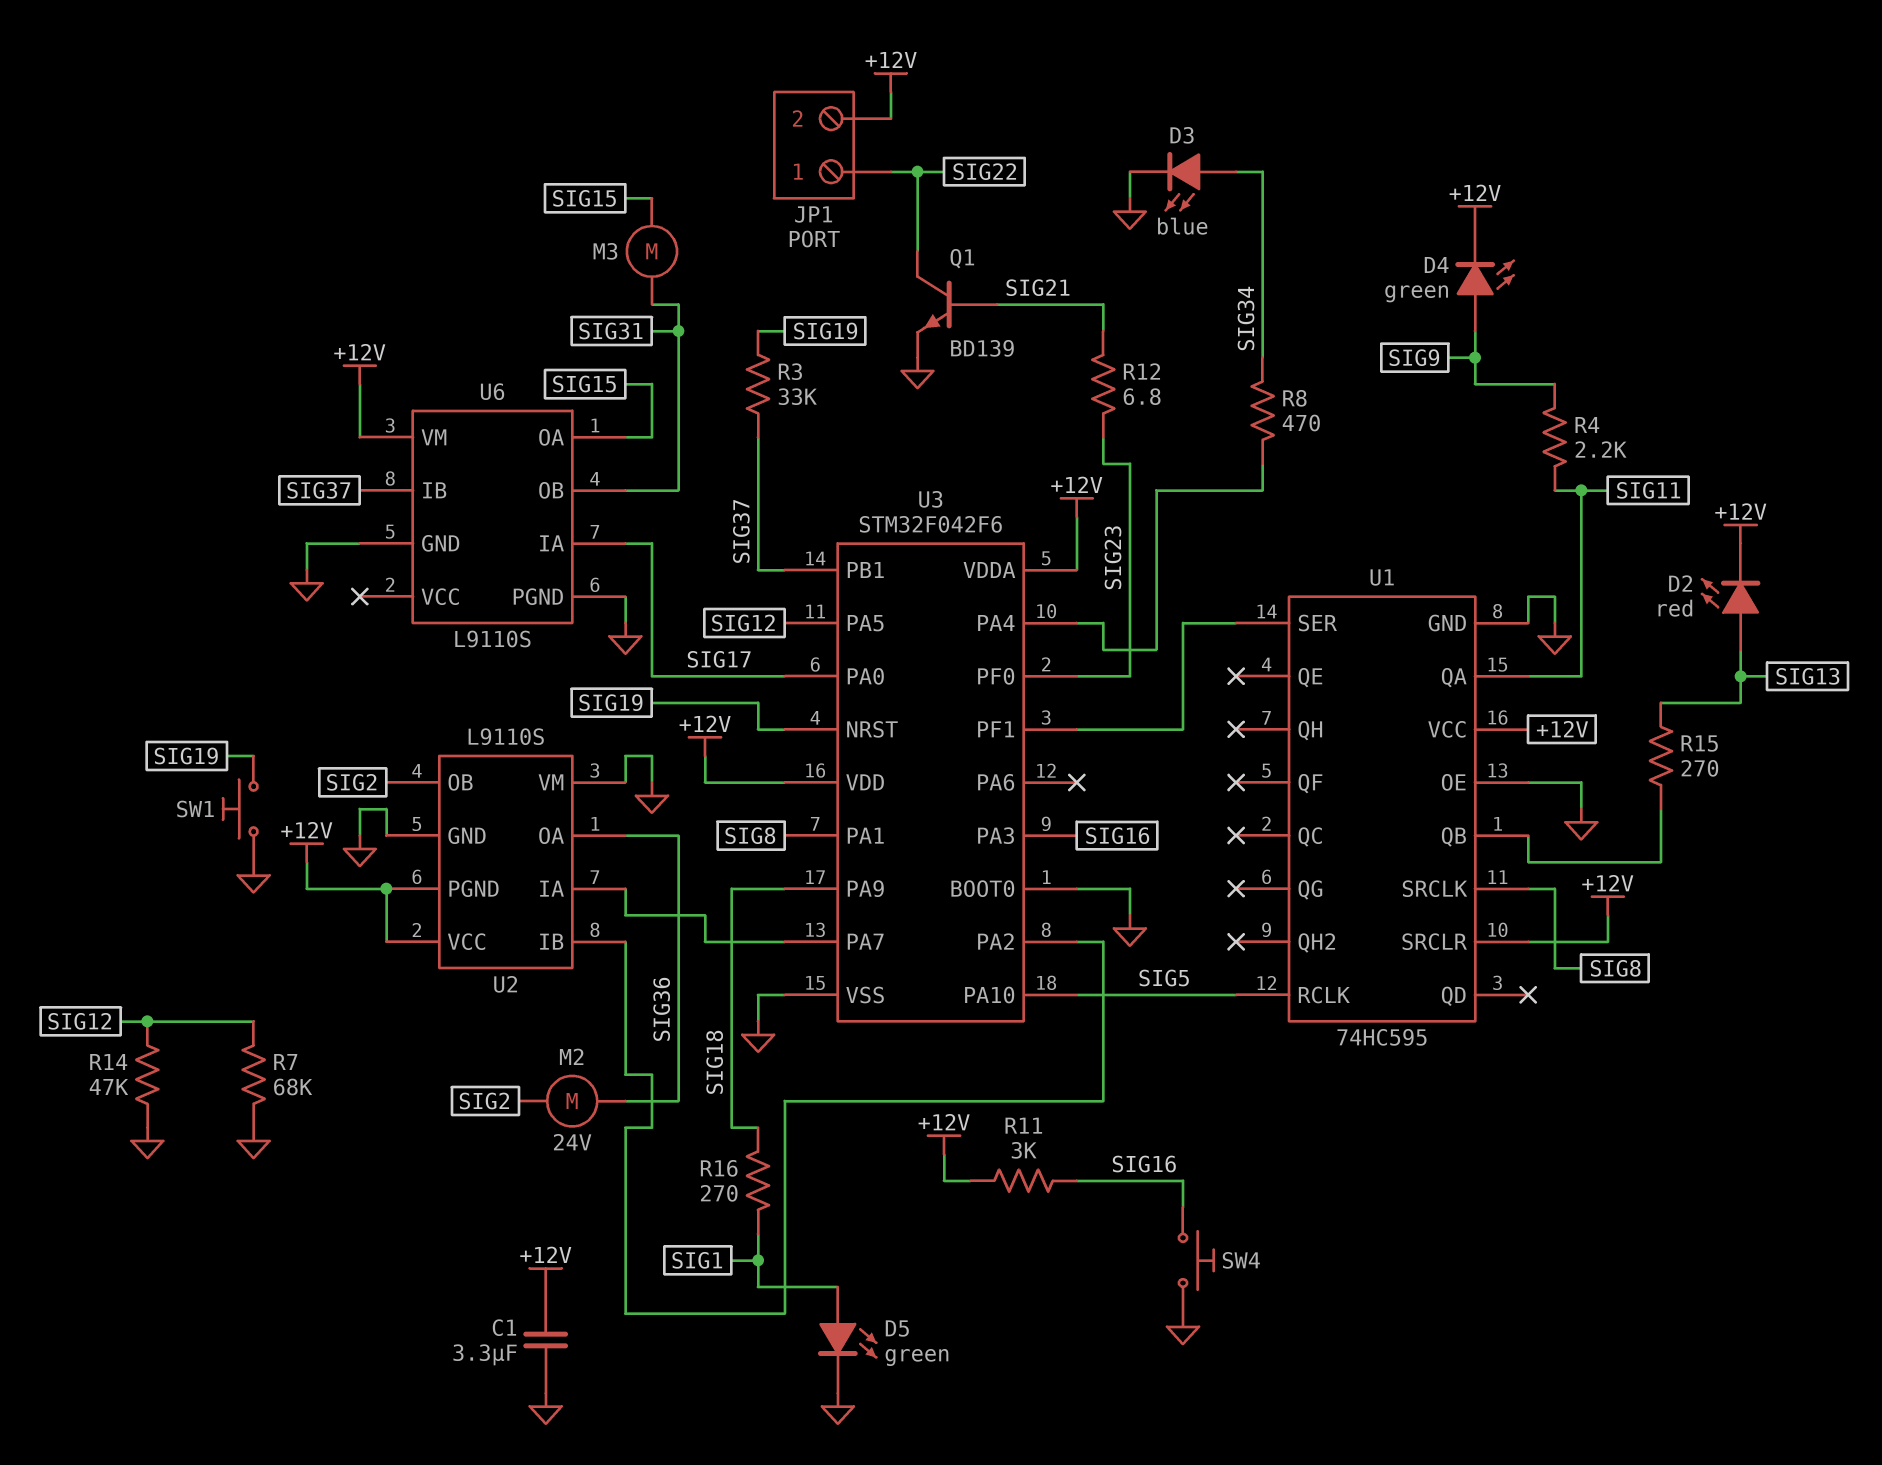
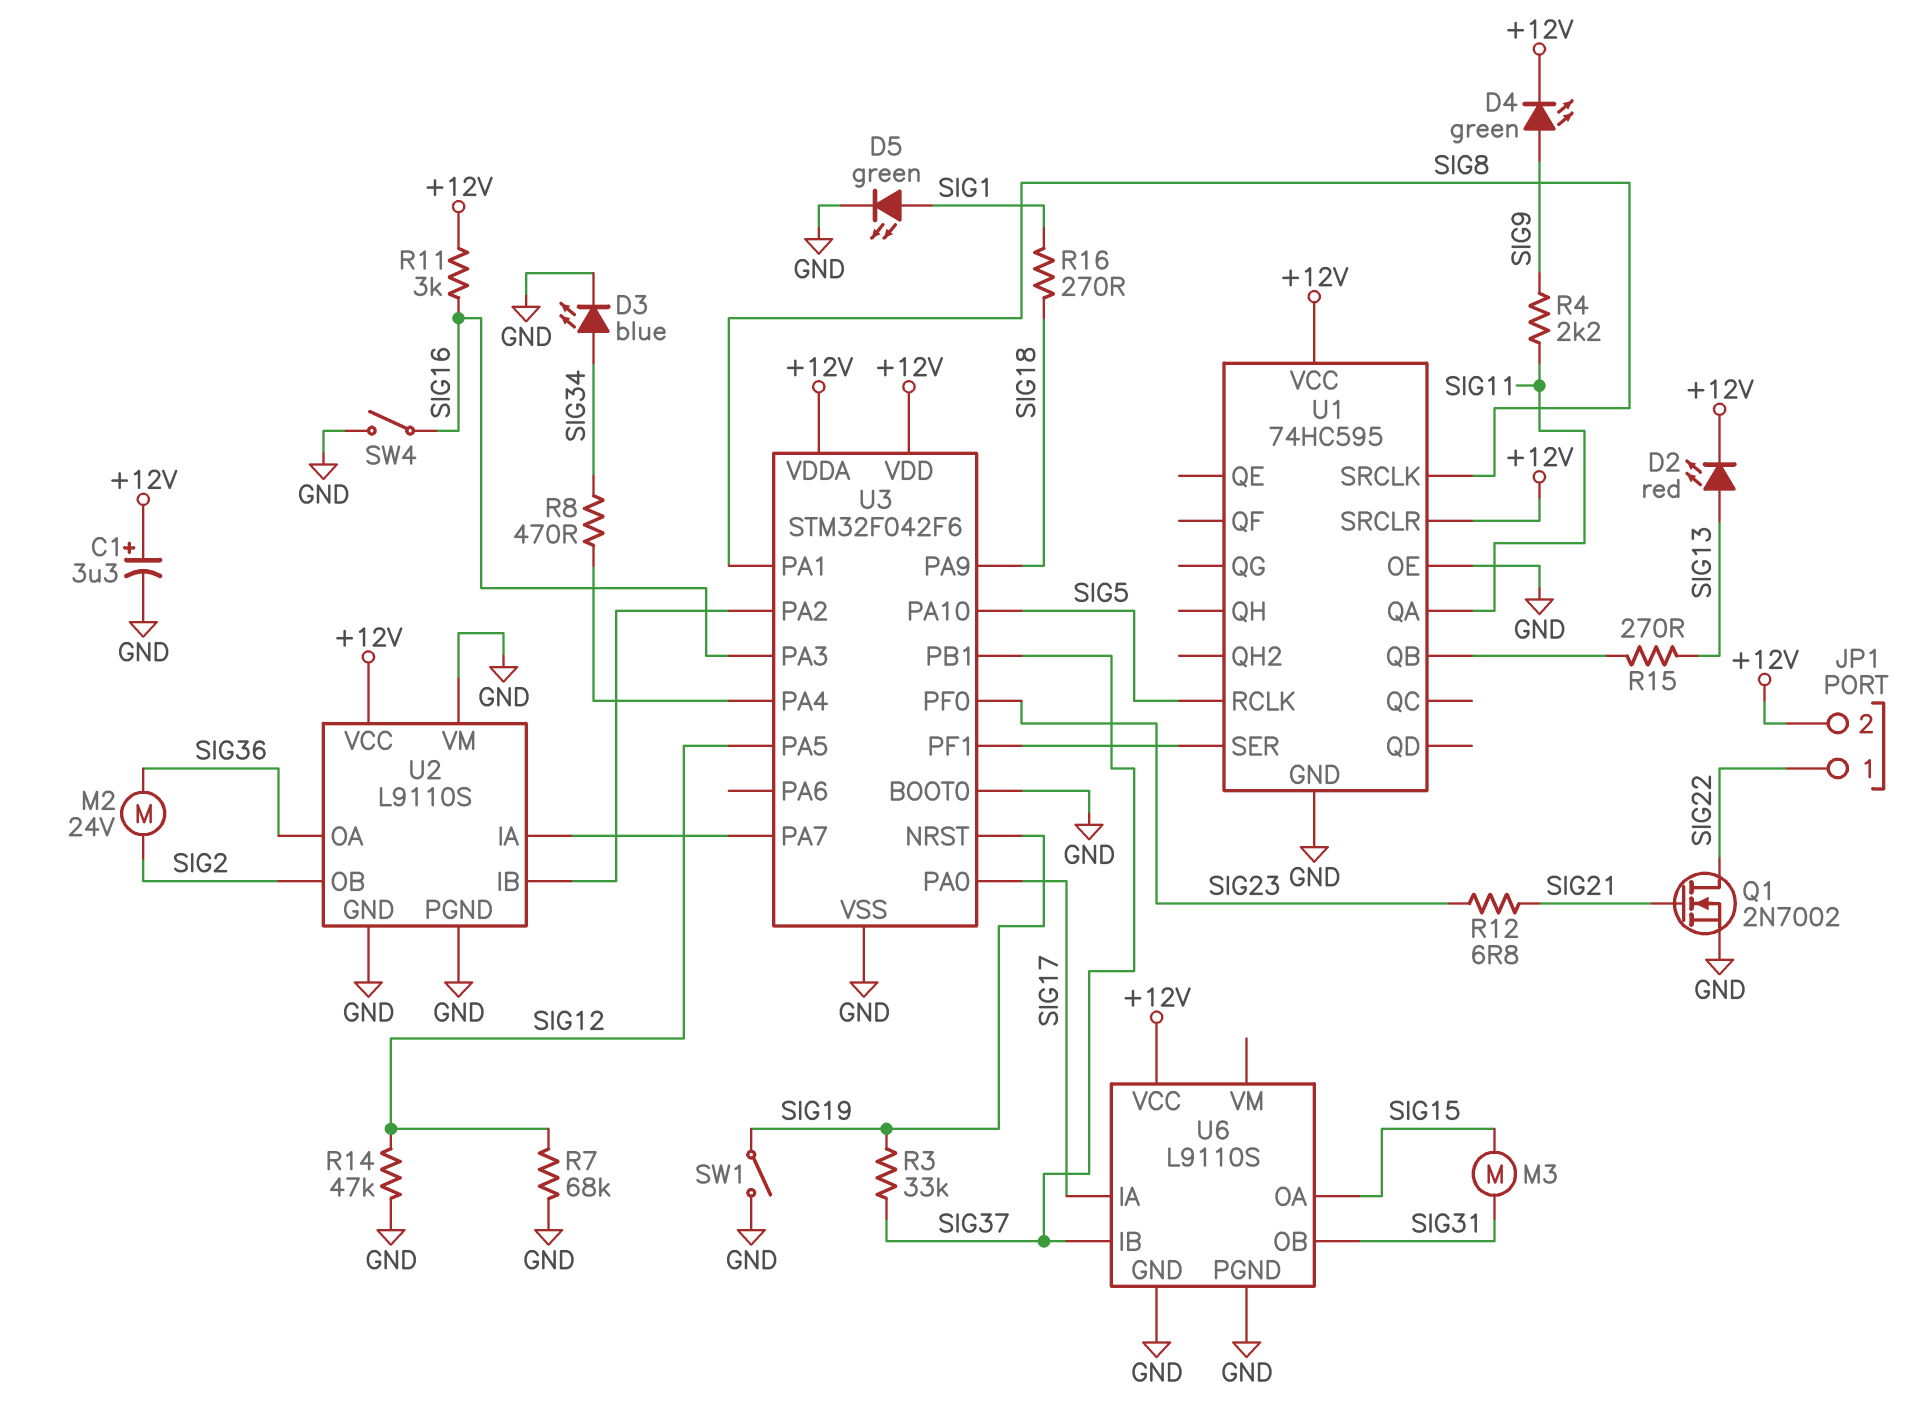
C1: 3.3uF (+12V, GND) -> 3.3uF (plus +12V, minus GND)
Q1: NPN BD139 (B SIG21, C SIG22, E GND) -> NMOS 2N7002 (G SIG21, D SIG22, S GND)
SW1: button (GND, SIG19) -> switch (GND, SIG19)
SW4: button (GND, SIG16) -> switch (GND, SIG16)
U2 pin PGND: +12V -> GND
U6 pin VCC: none -> +12V
U6 pin VM: +12V -> none

